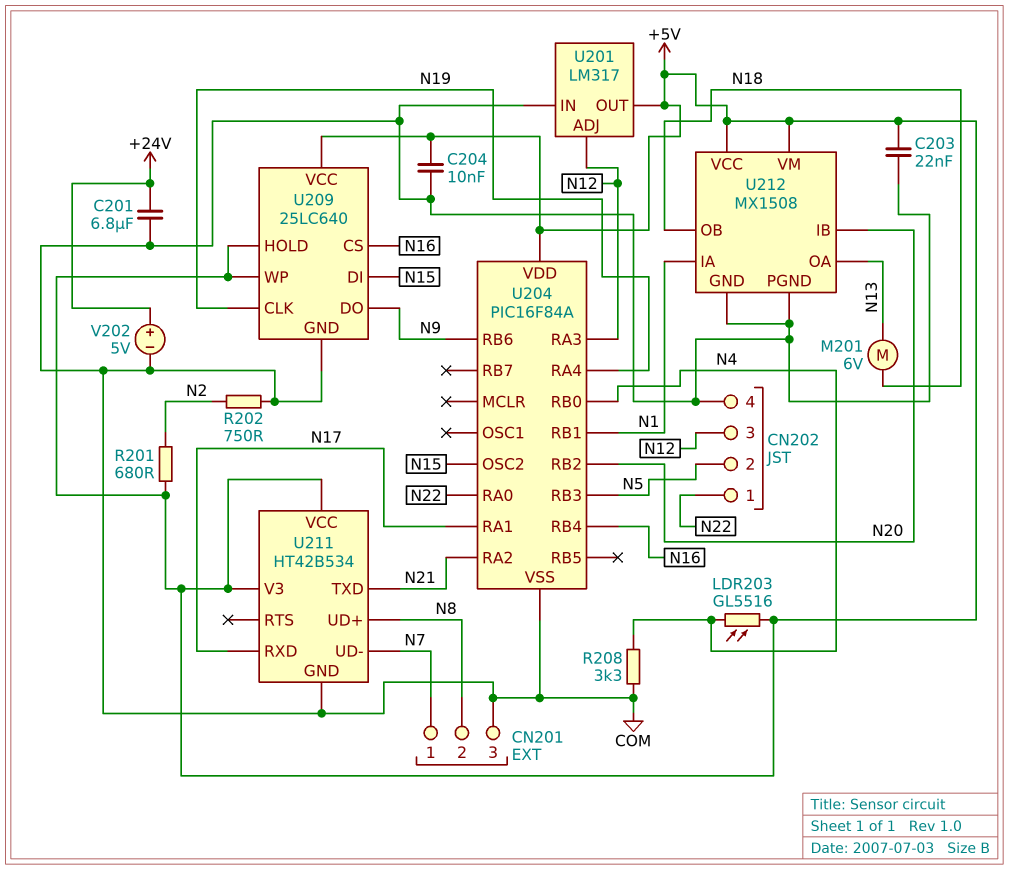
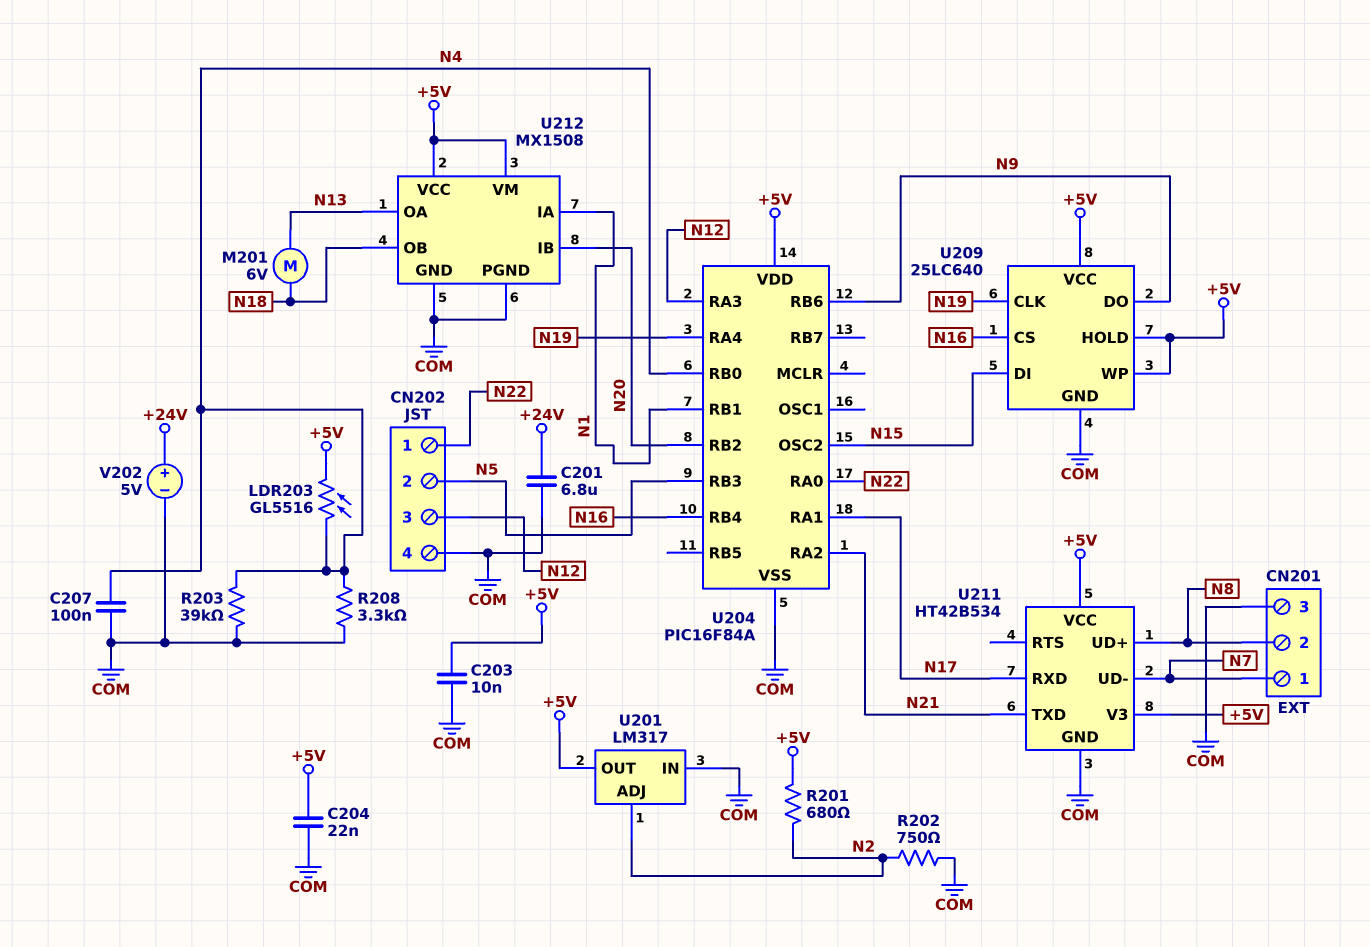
C203: 22nF (+5V, COM) -> 10nF (+5V, COM)
C204: 10nF (+5V, COM) -> 22nF (+5V, COM)
C207: none -> 100nF (COM, N4)
R203: none -> 39k (COM, N4)
U201 pin ADJ: N12 -> N2

